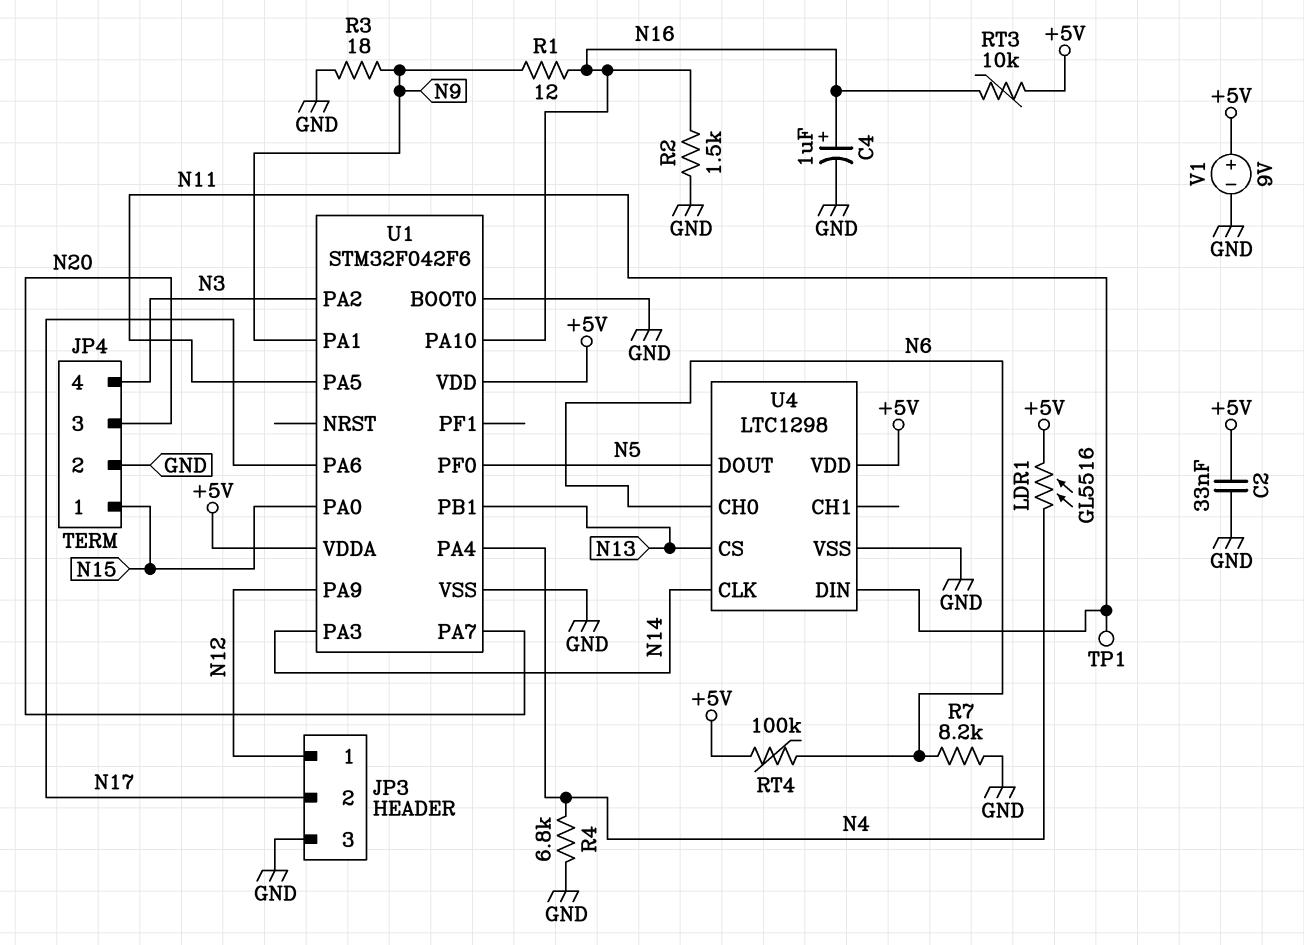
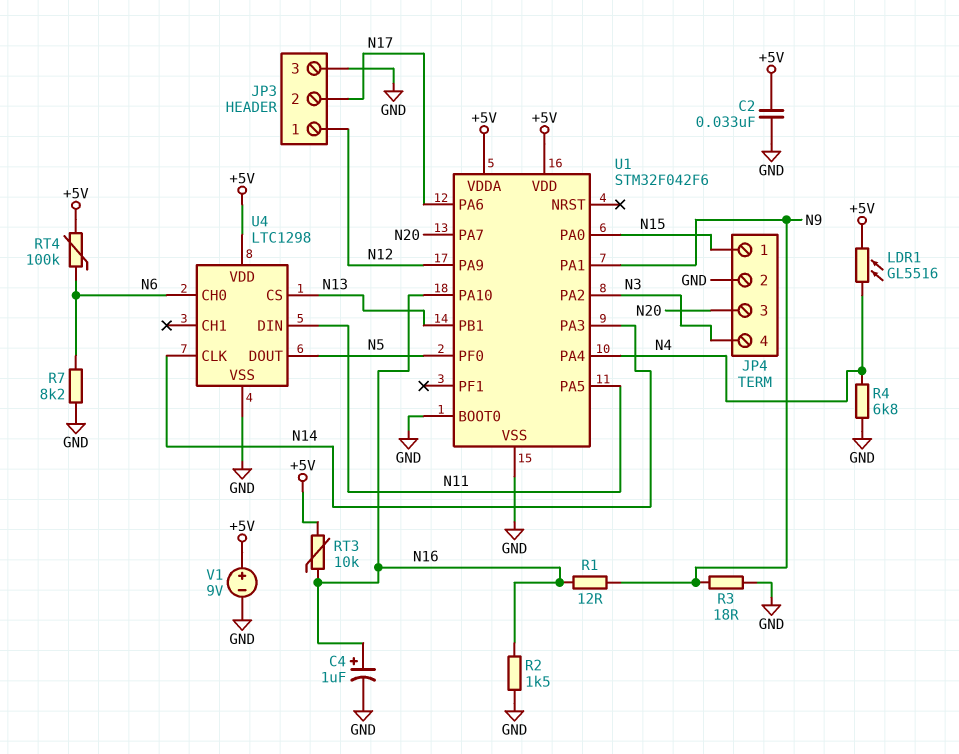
TP1: test point (N11) -> none

